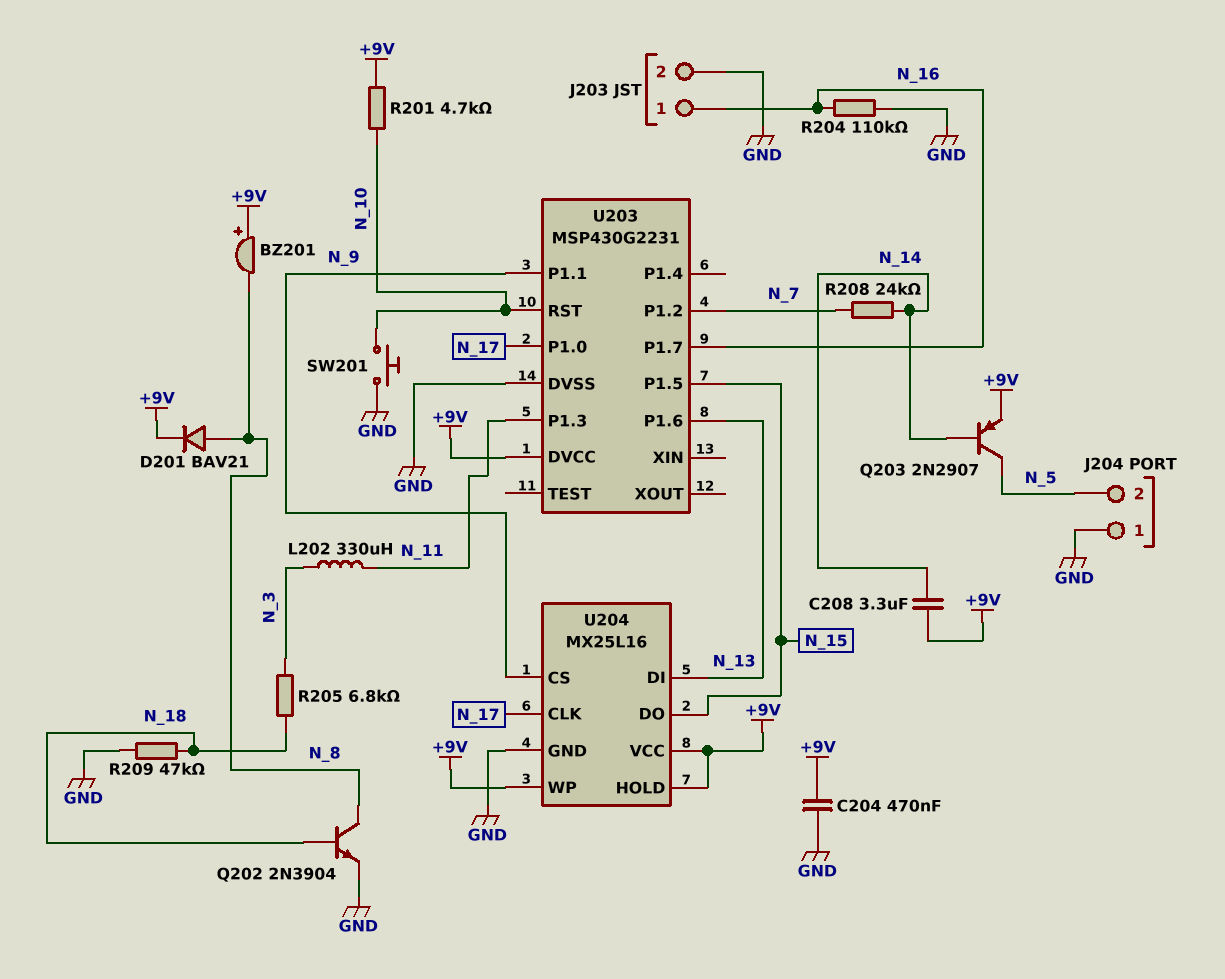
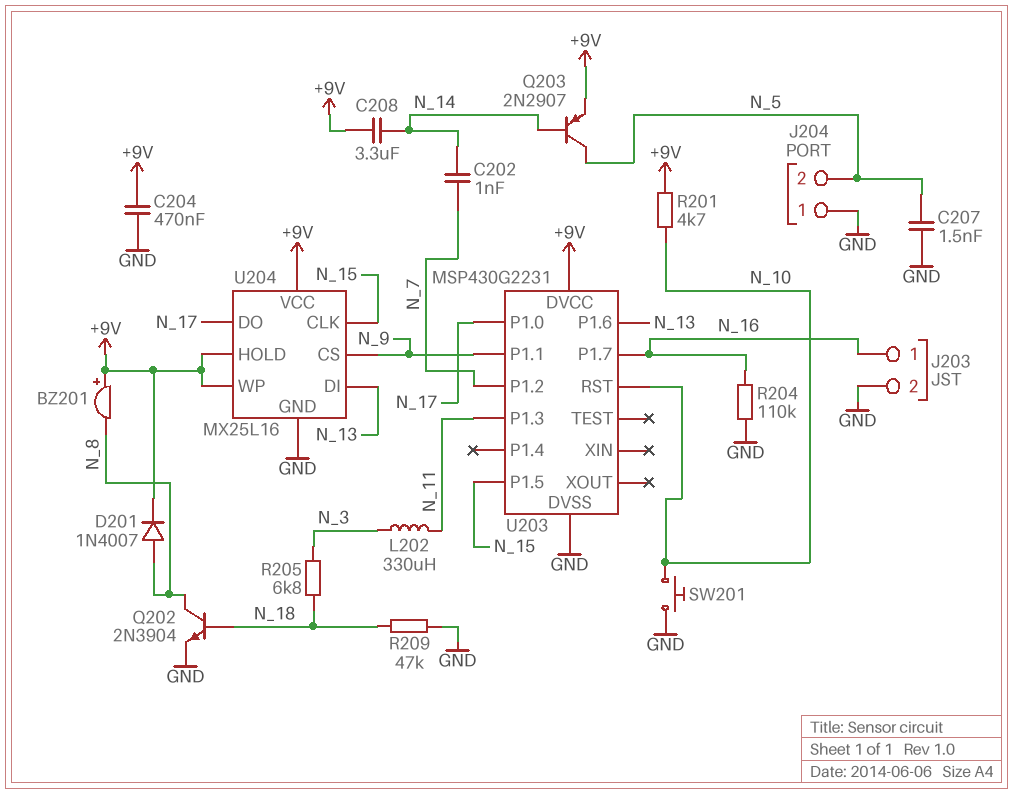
C202: none -> 1nF (N_7, N_14)
C207: none -> 1.5nF (GND, N_5)
D201: diode BAV21 (A N_8, K +9V) -> diode 1N4007 (A N_8, K +9V)
R208: 24k (N_7, N_14) -> none
U204 pin CLK: N_17 -> N_15
U204 pin DO: N_15 -> N_17

